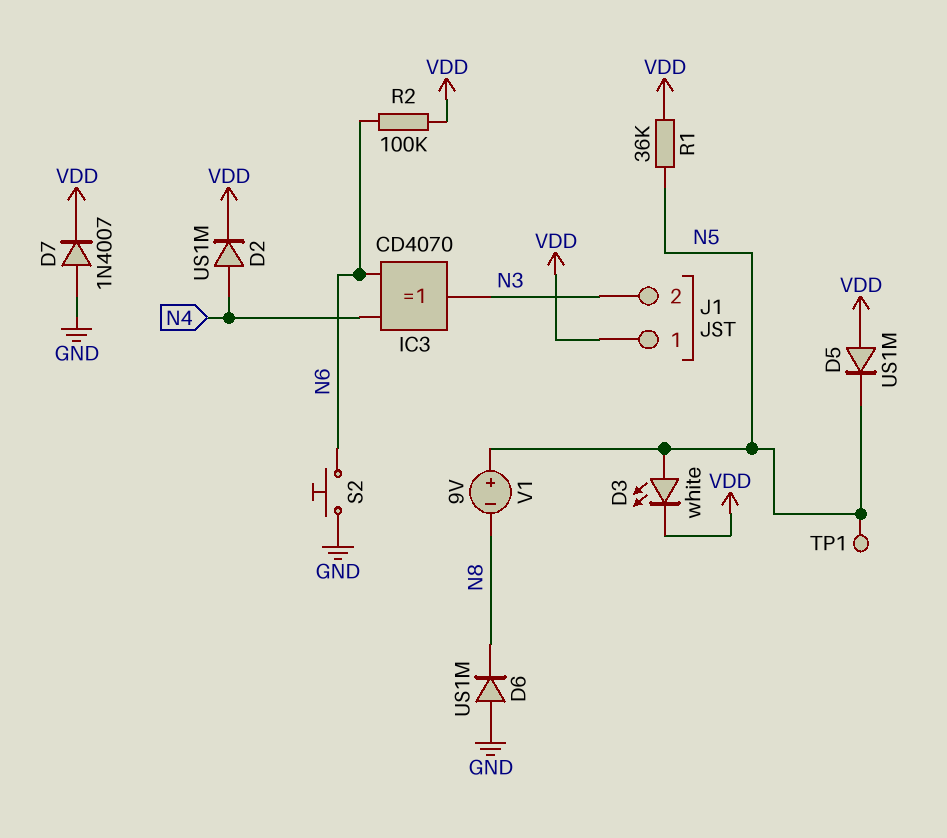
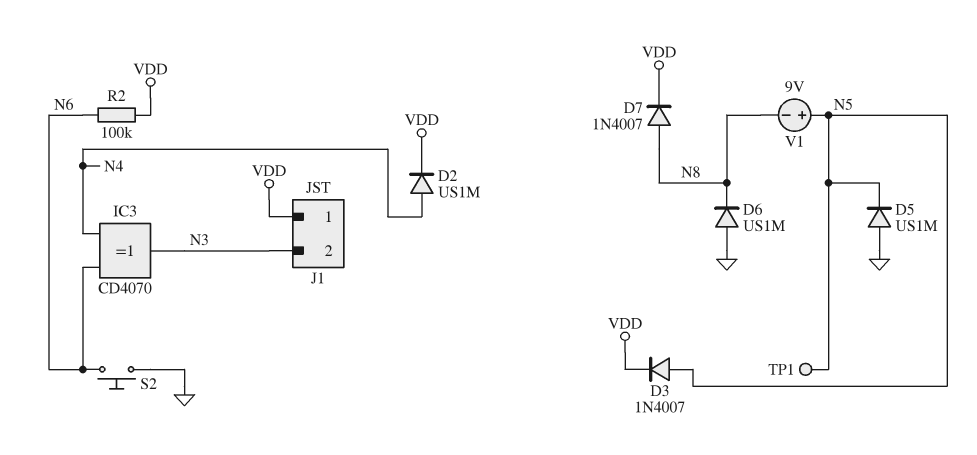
D3: LED white (A N5, K VDD) -> diode 1N4007 (A N5, K VDD)
D5: diode US1M (A VDD, K N5) -> diode US1M (A GND, K N5)
D7: diode 1N4007 (A GND, K VDD) -> diode 1N4007 (A N8, K VDD)
R1: 36k (N5, VDD) -> none

